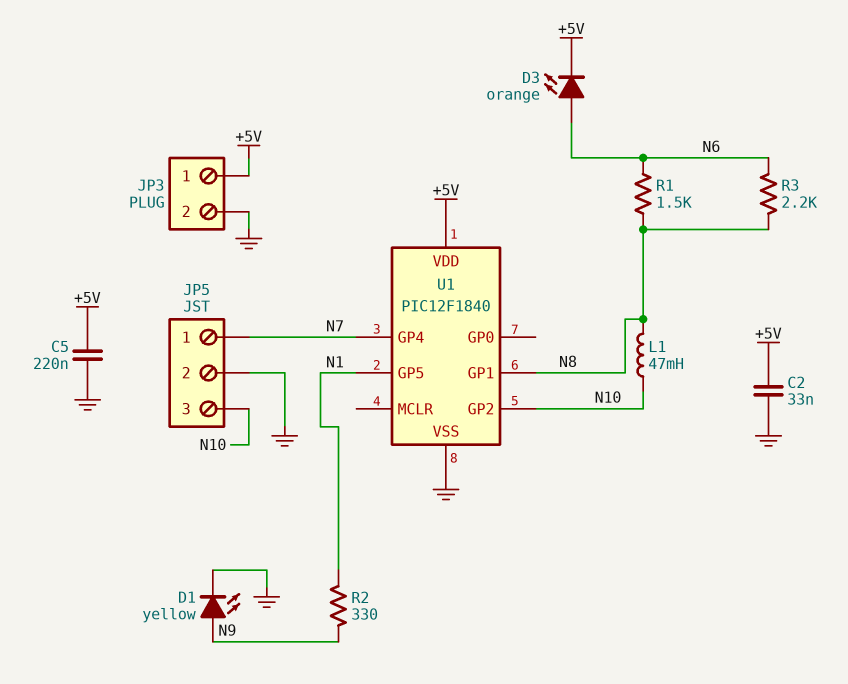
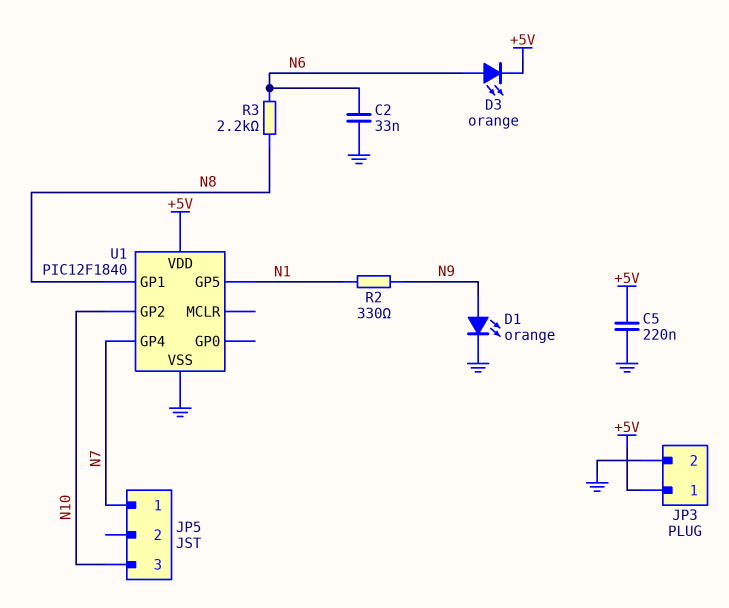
C2: 33nF (+5V, GND) -> 33nF (GND, N6)
D1: LED yellow (A N9, K GND) -> LED orange (A N9, K GND)
JP5 pin 2: GND -> none
L1: 47mH (N8, N10) -> none
R1: 1.5k (N6, N8) -> none

